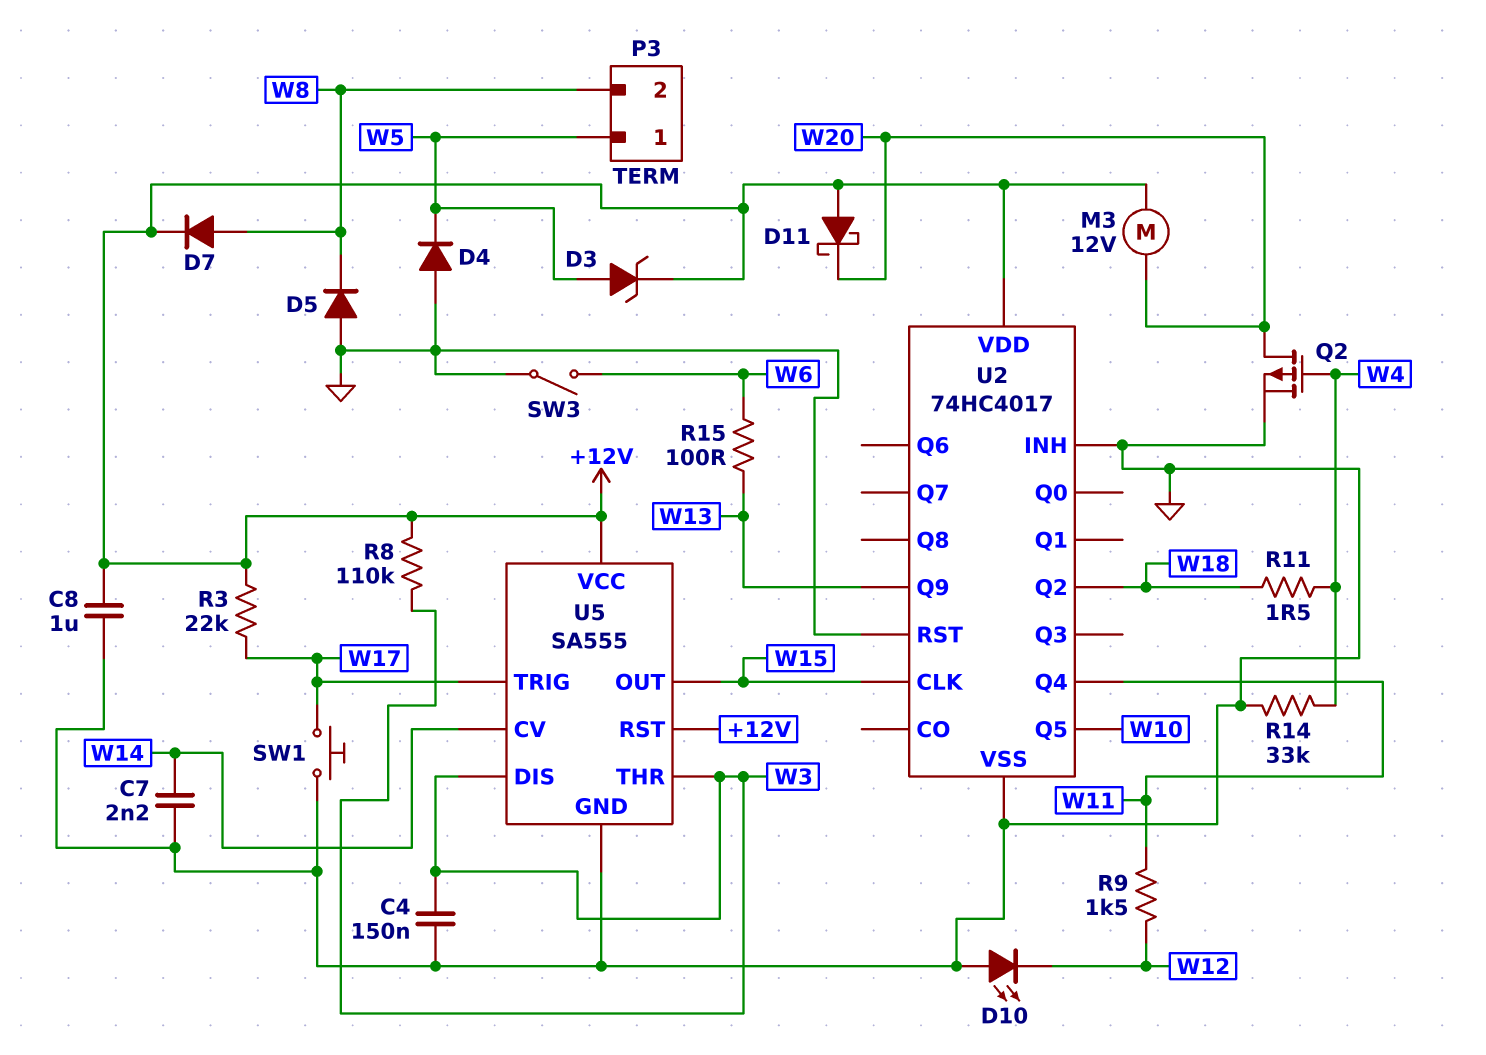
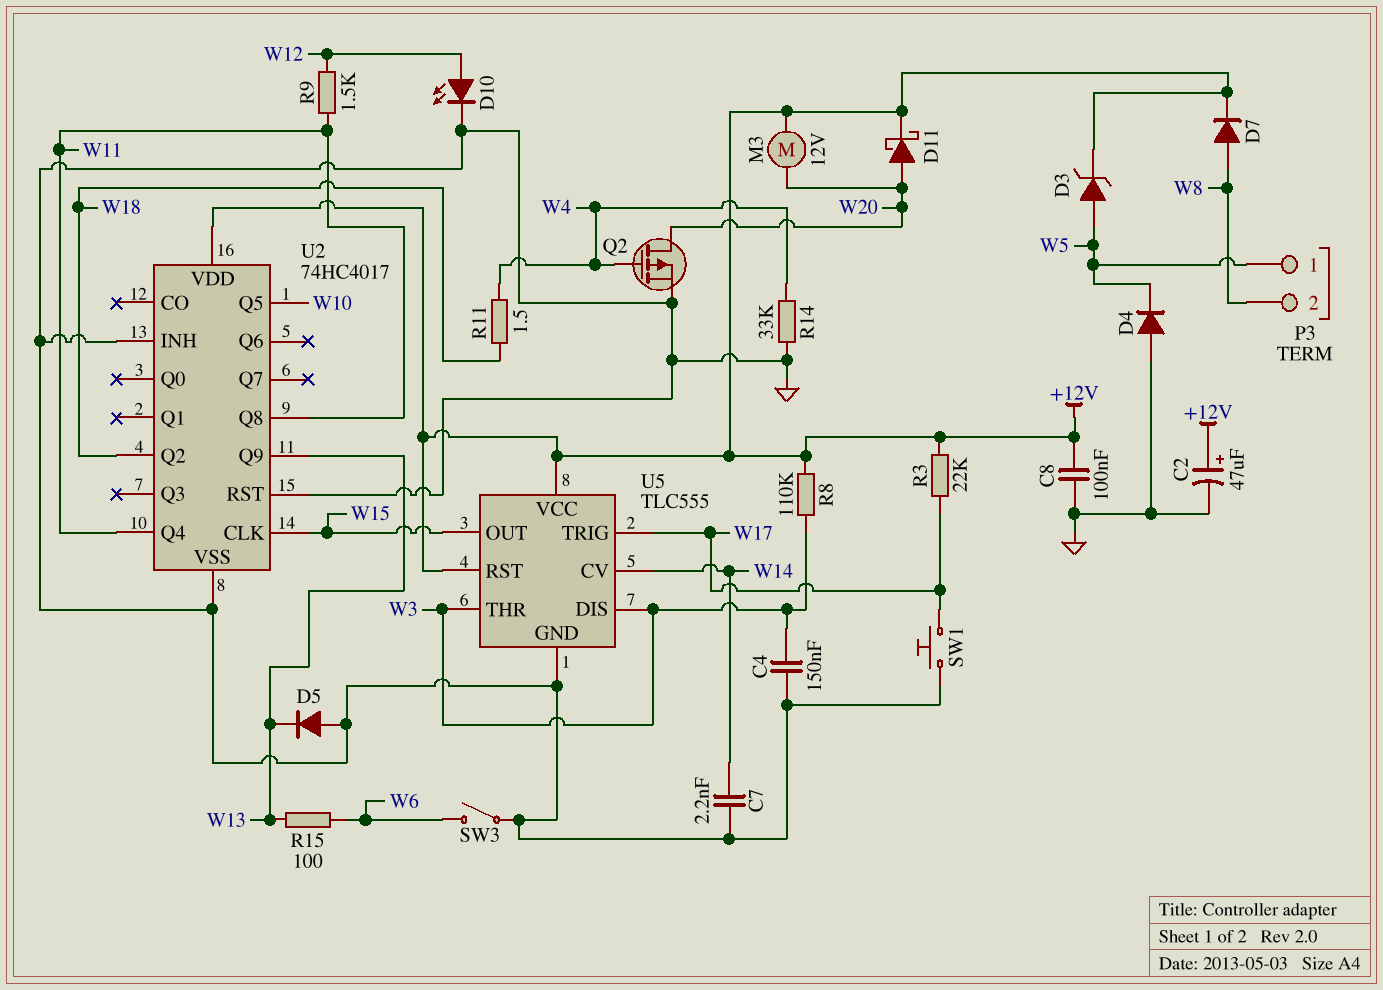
C2: none -> 47uF (plus +12V, minus GND)
C8: 1uF (+12V, GND) -> 100nF (+12V, GND)
D5: diode (A GND, K W8) -> diode (A GND, K W13)
D10: LED (A GND, K W12) -> LED (A W12, K GND)
D11: schottky (A +12V, K W20) -> schottky (A W20, K +12V)
U2 pin Q8: none -> W11
U5: SA555 -> TLC555

